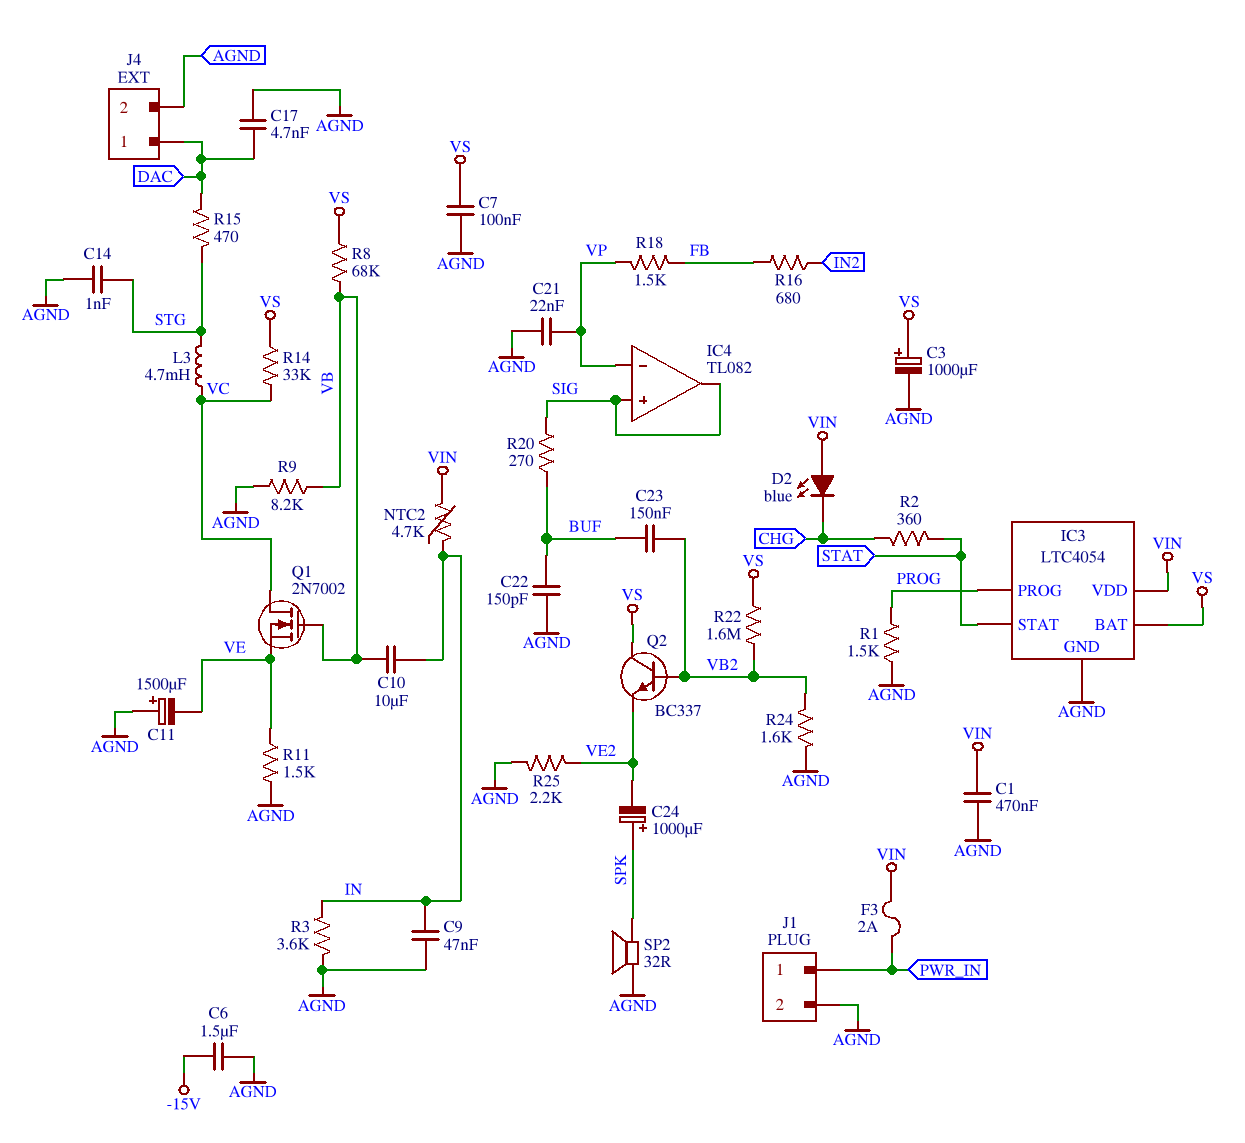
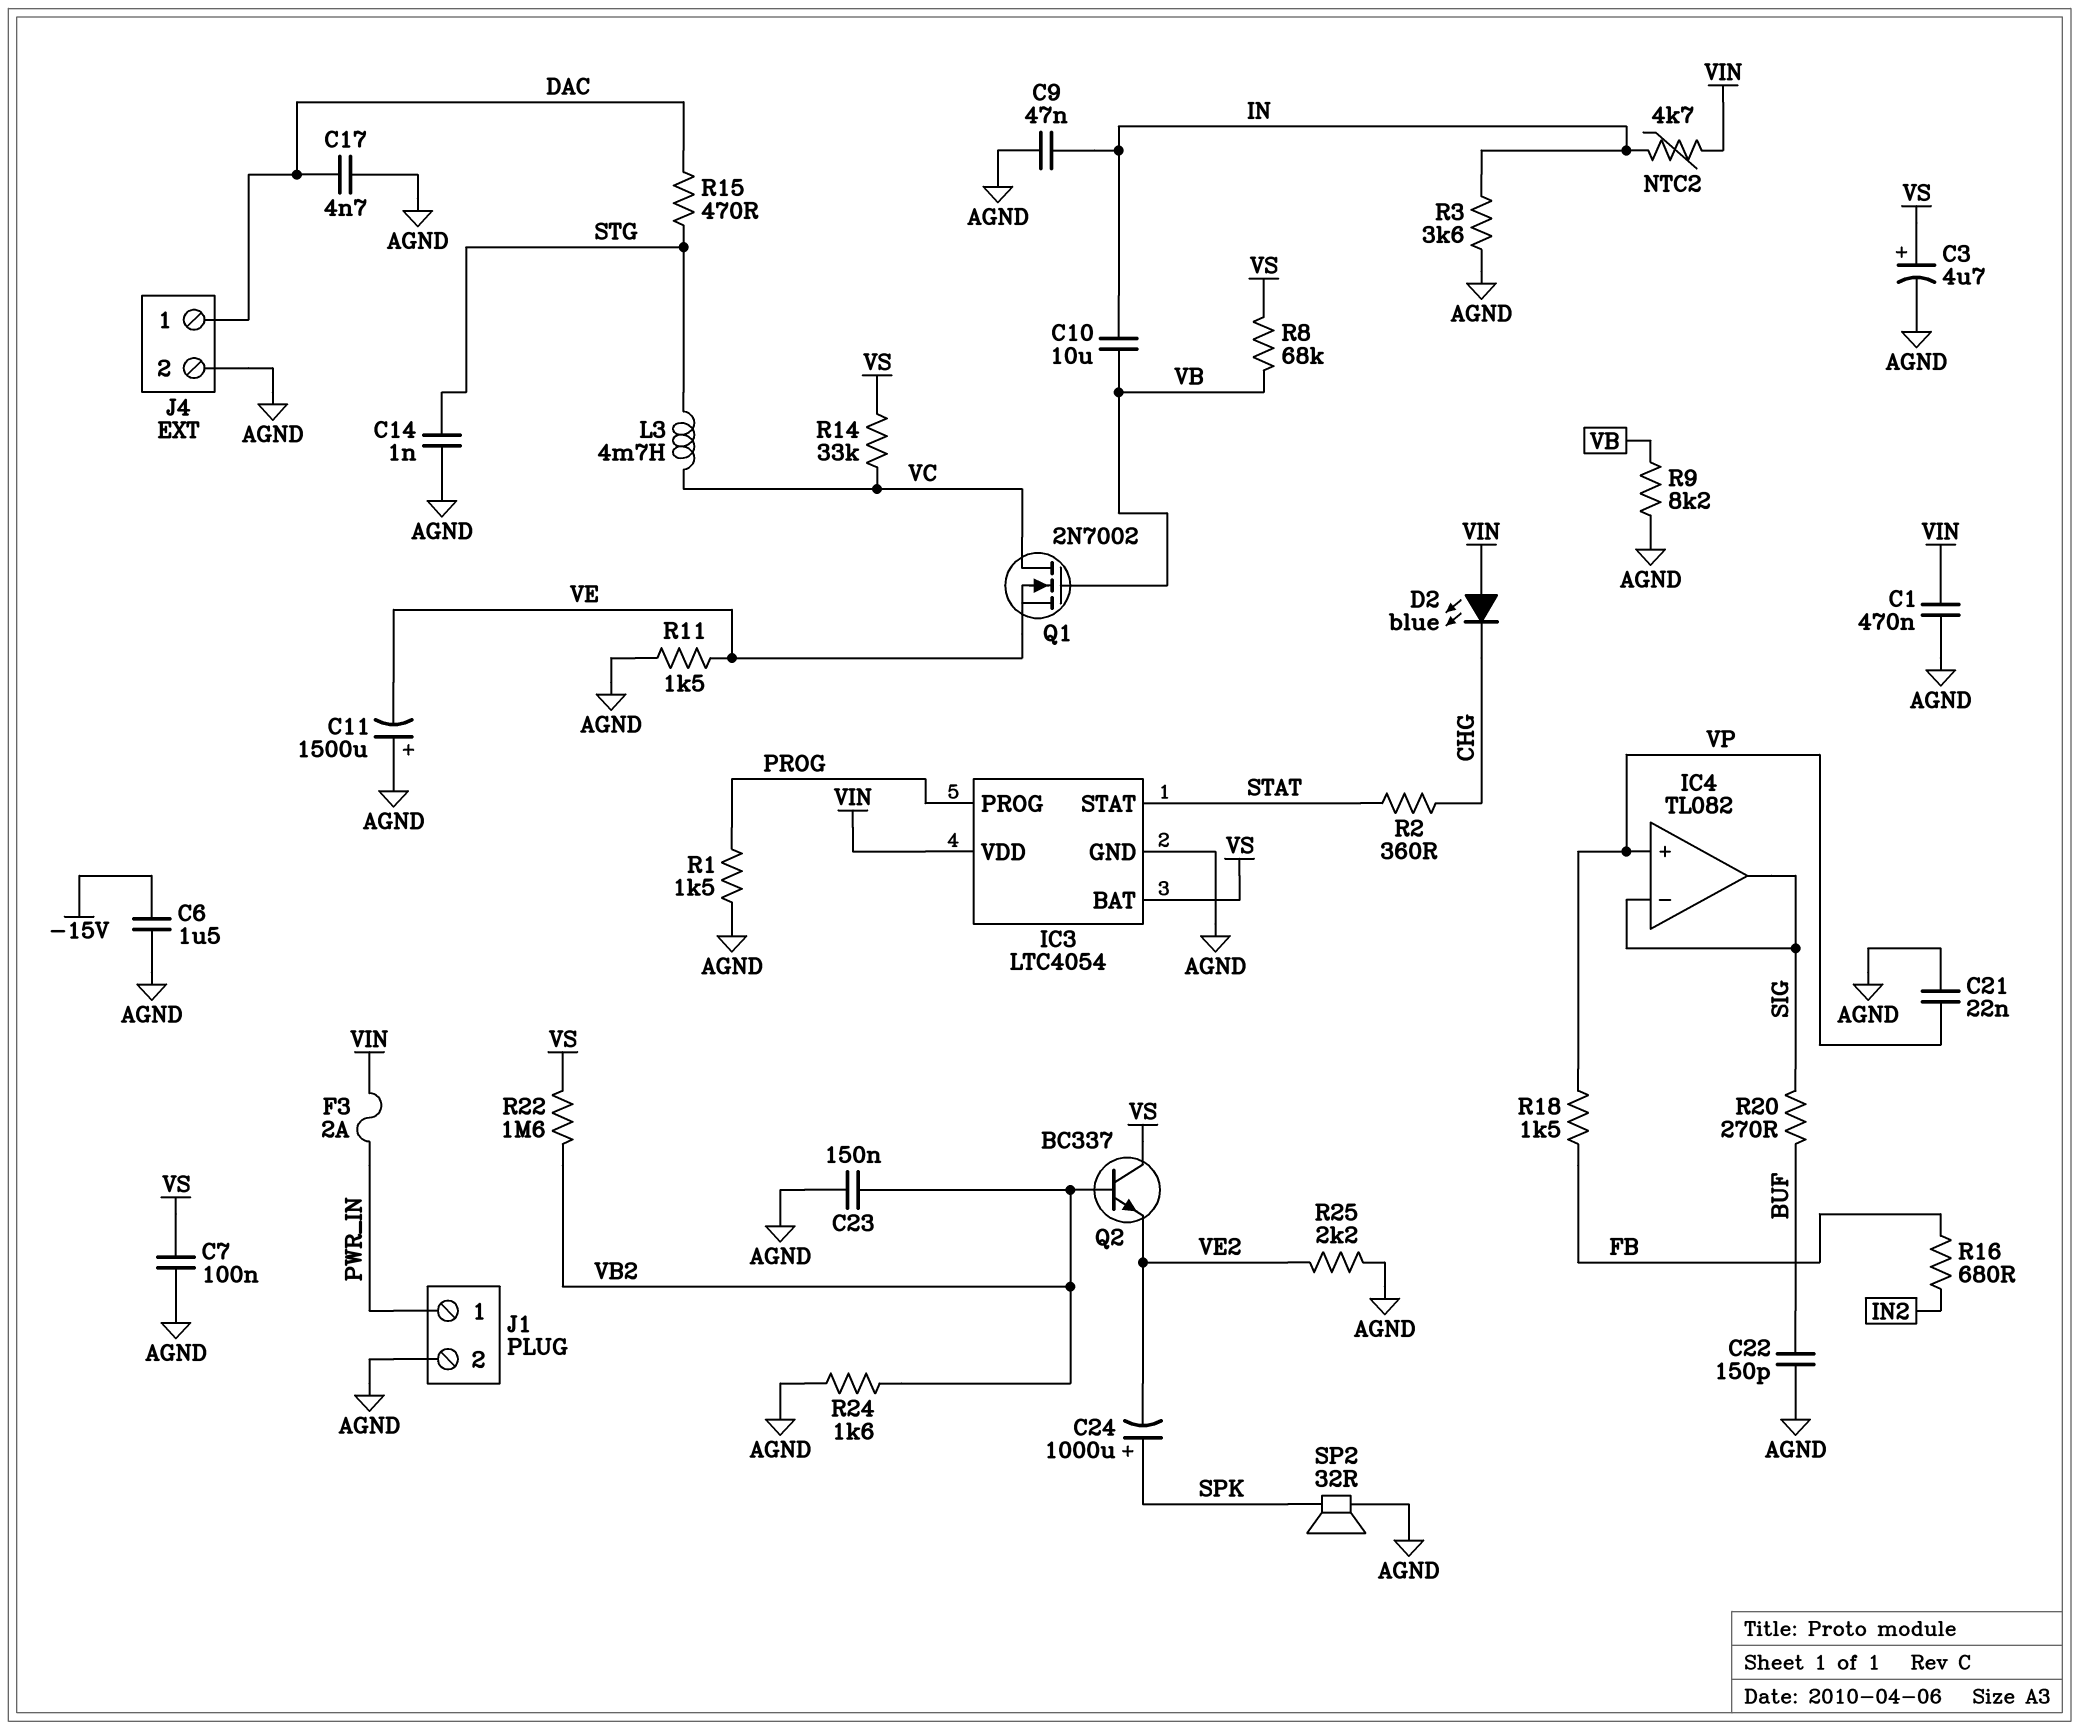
C3: 1000uF (plus VS, minus AGND) -> 4.7uF (plus VS, minus AGND)
C23: 150nF (BUF, VB2) -> 150nF (AGND, VB2)
IC4 pin in+: SIG -> VP
IC4 pin in-: VP -> SIG

